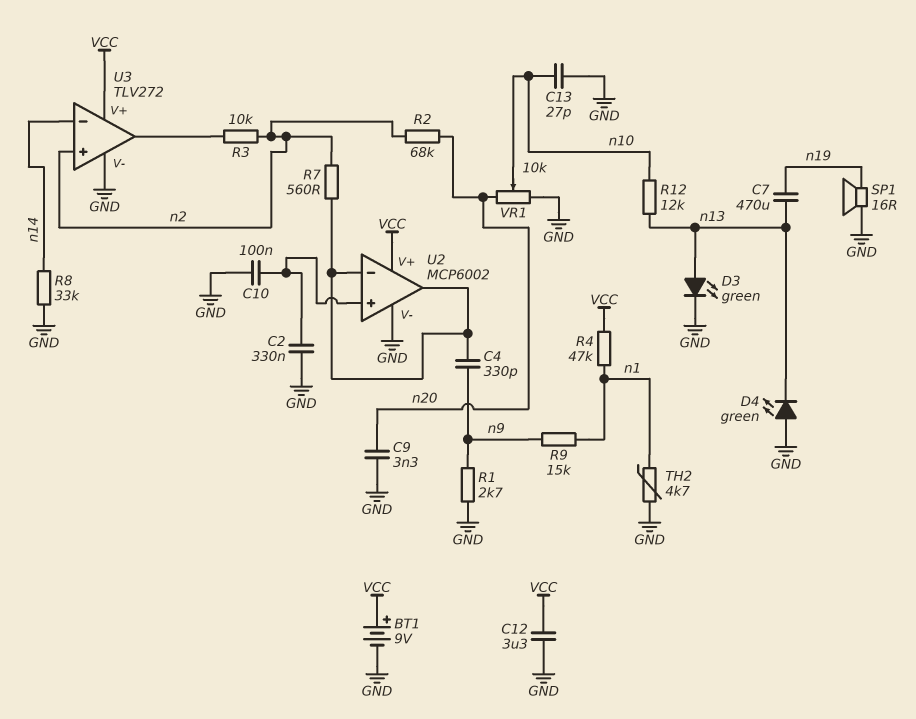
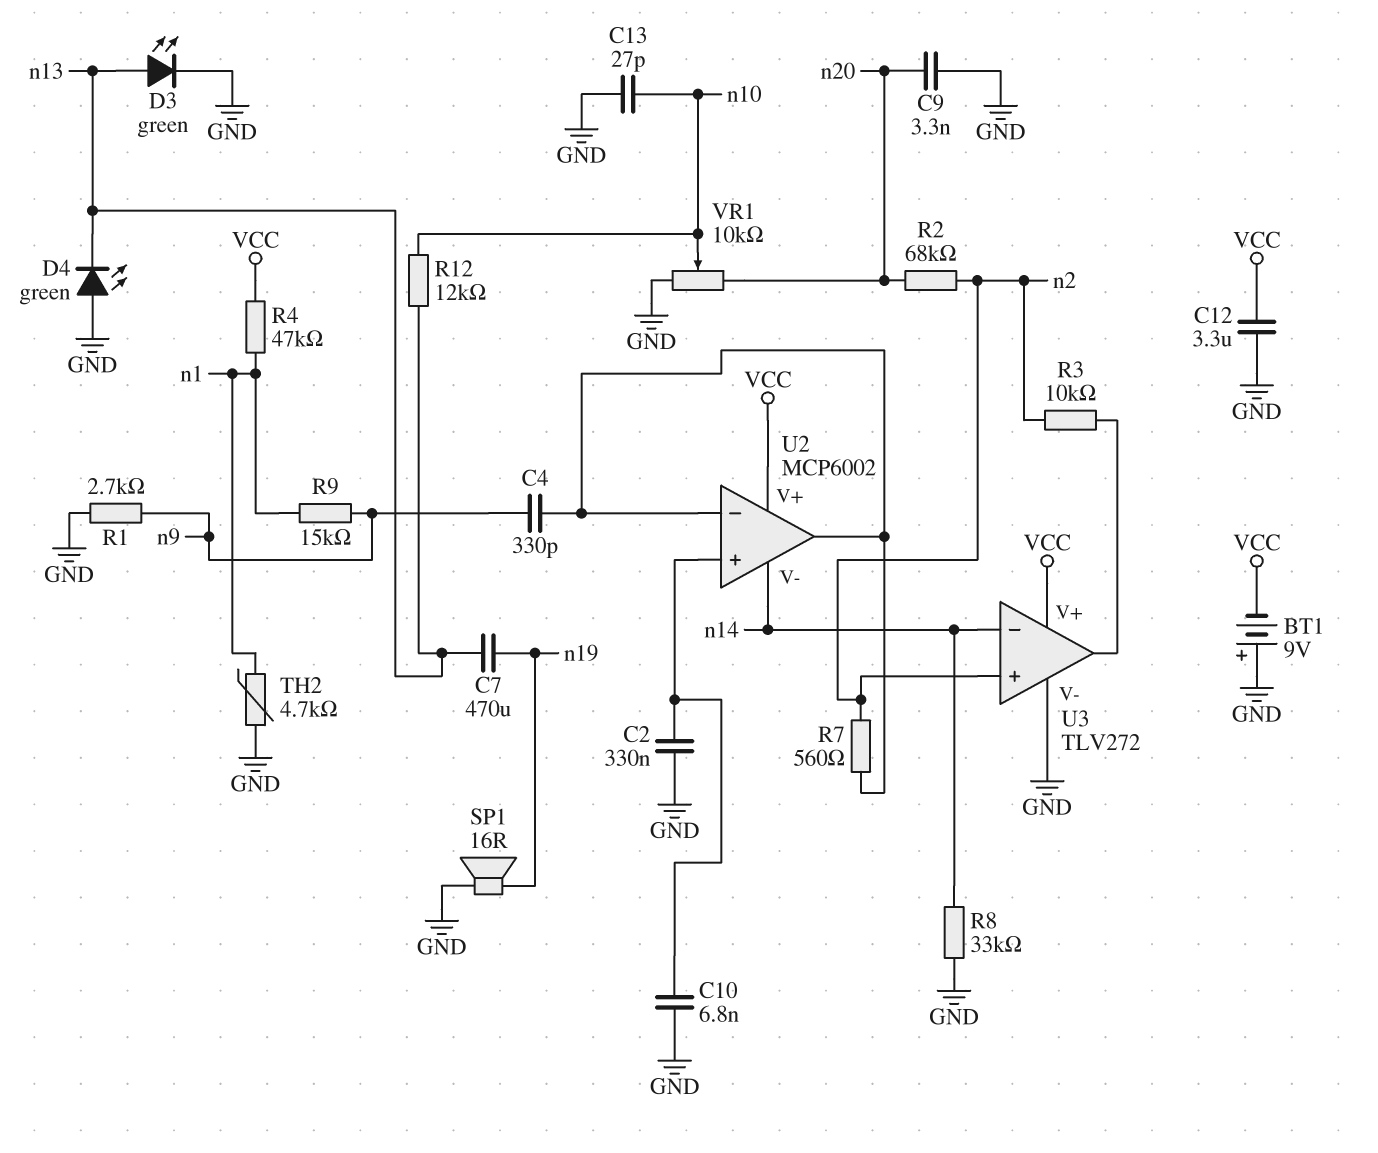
BT1: 9V (plus VCC, minus GND) -> 9V (plus GND, minus VCC)
C10: 100nF (GND, U2/in+) -> 6.8nF (GND, U2/in+)
U2 pin V-: GND -> n14

